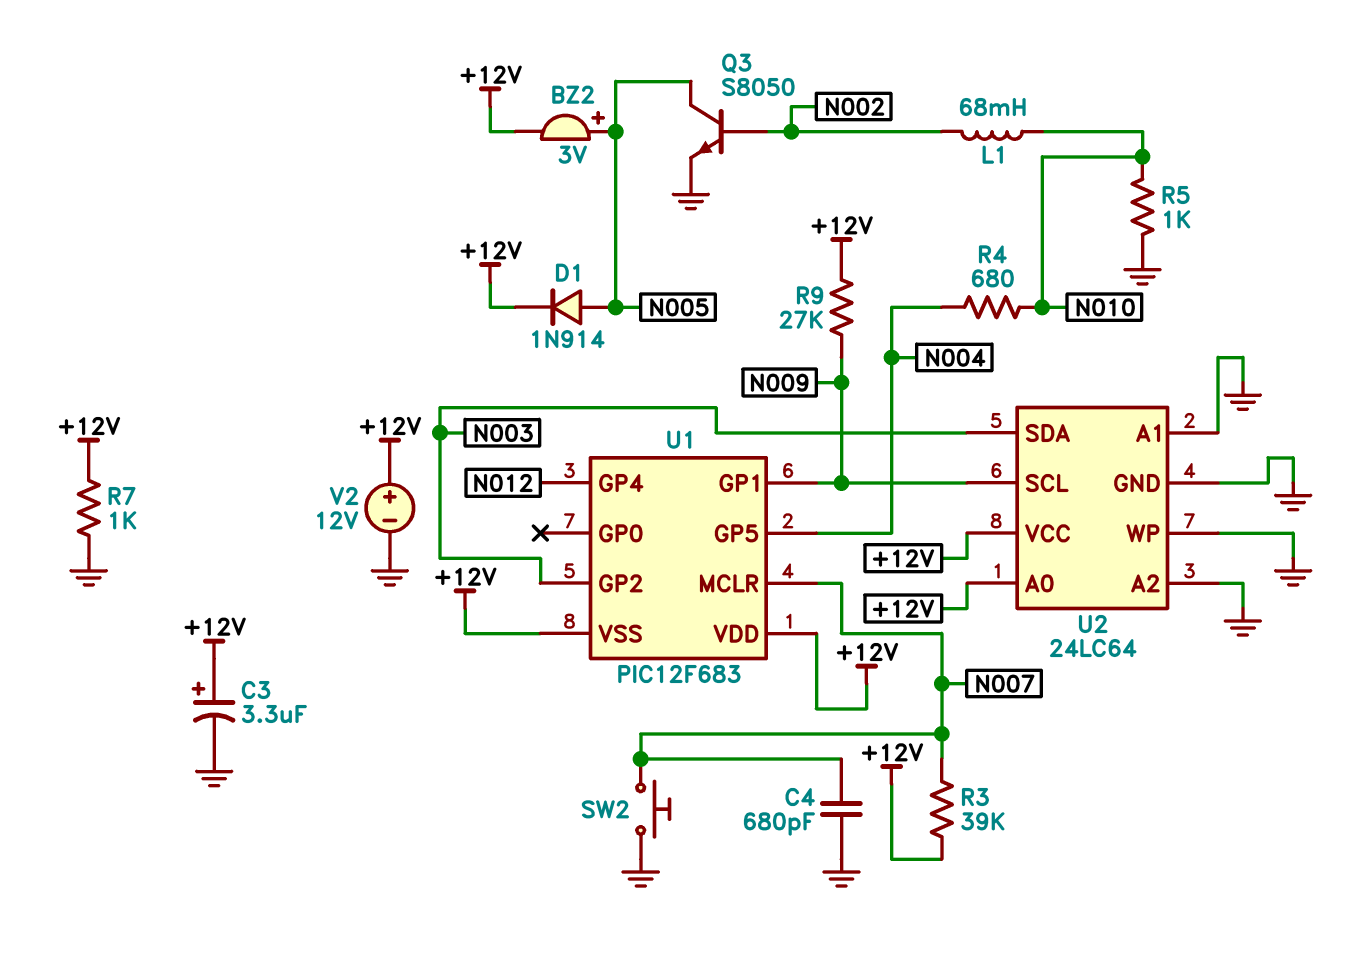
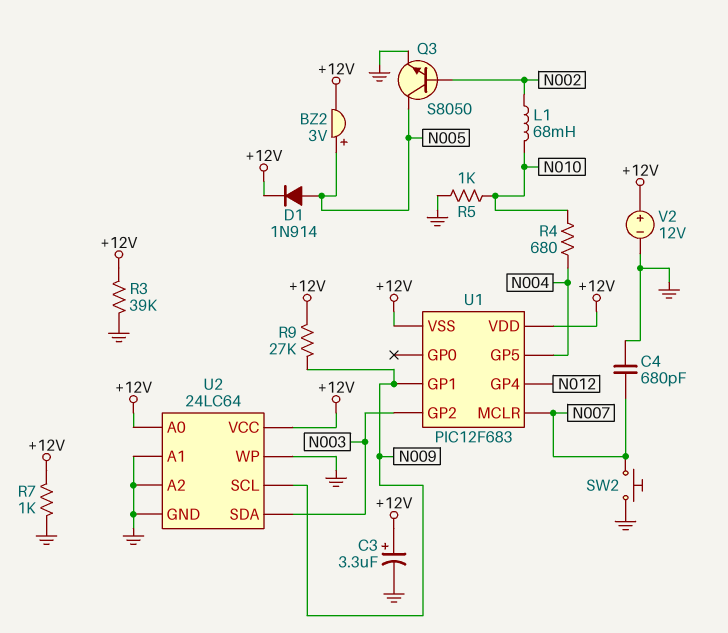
R3: 39k (+12V, N007) -> 39k (+12V, GND)

